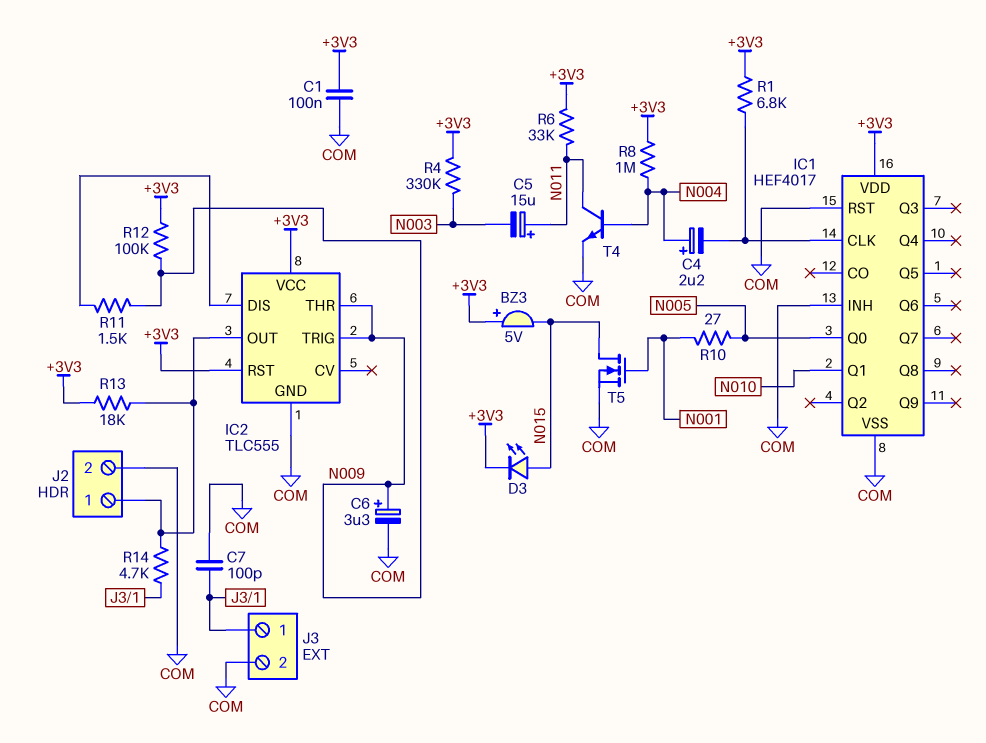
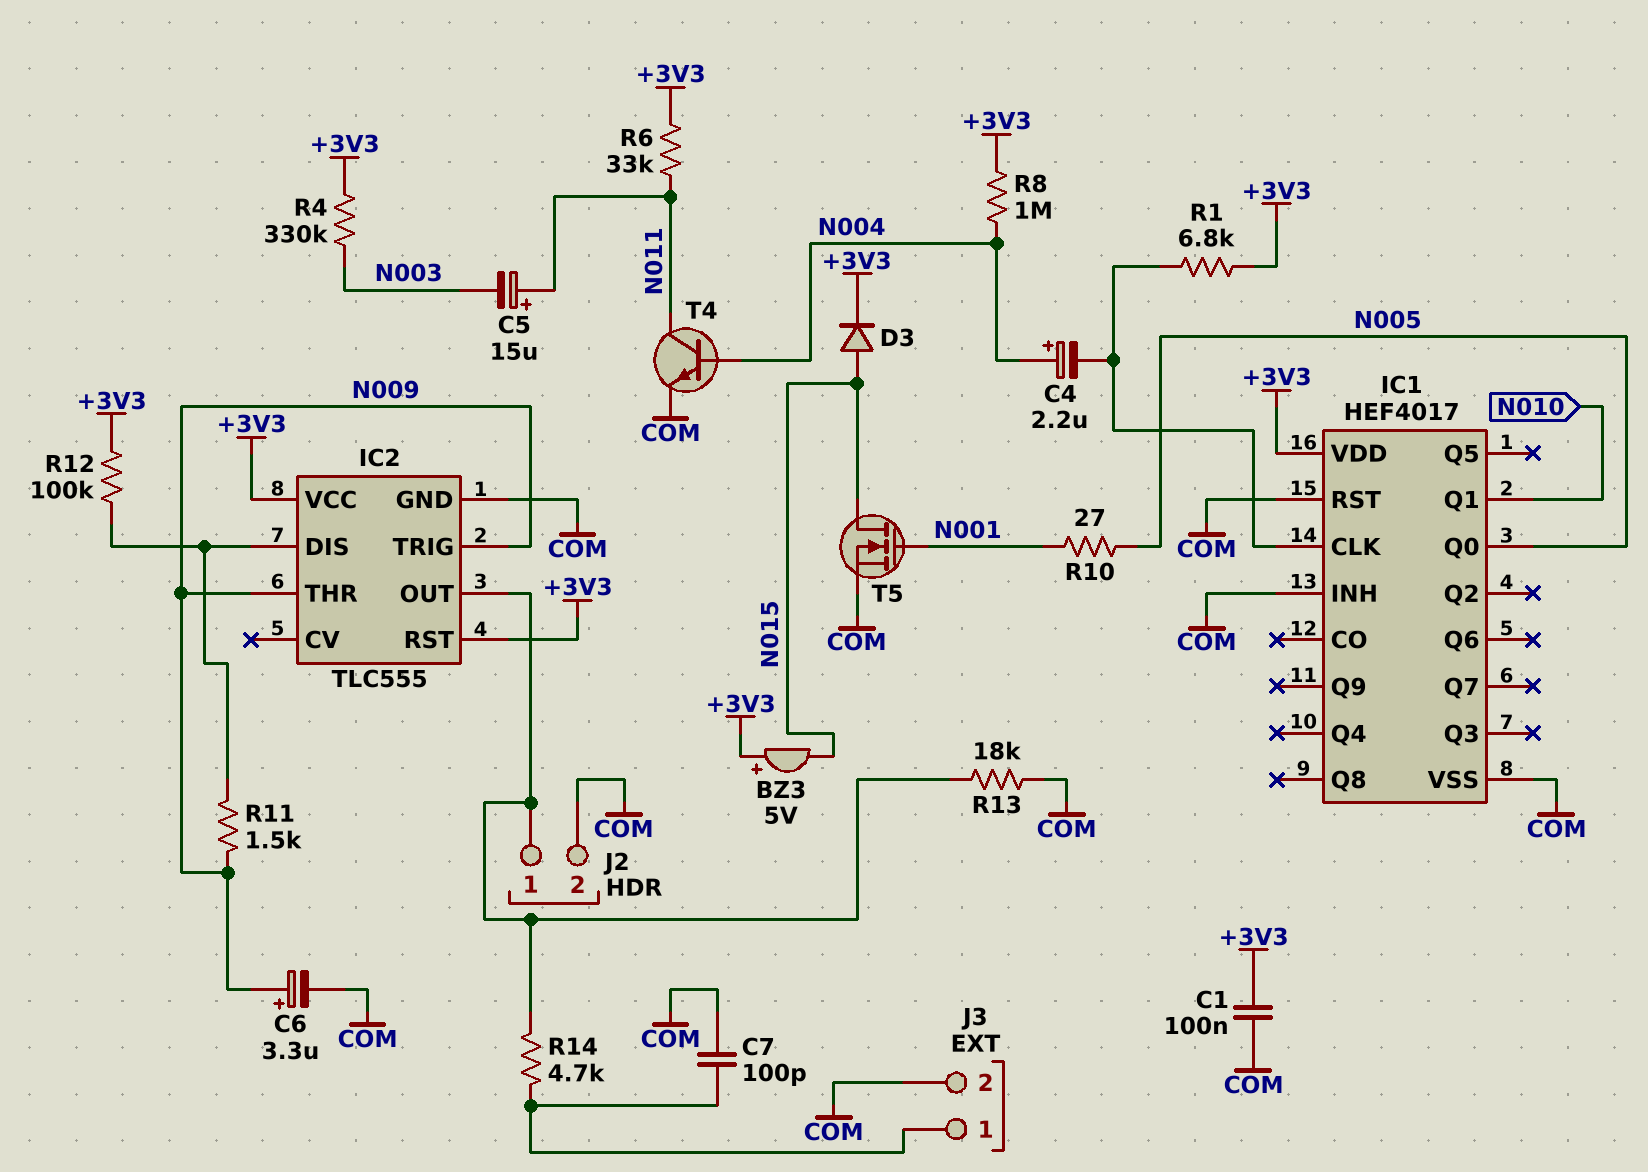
D3: LED (A N015, K +3V3) -> diode (A N015, K +3V3)
R12: 100k (+3V3, N009) -> 100k (+3V3, IC2/DIS)
R13: 18k (+3V3, IC2/OUT) -> 18k (COM, IC2/OUT)

